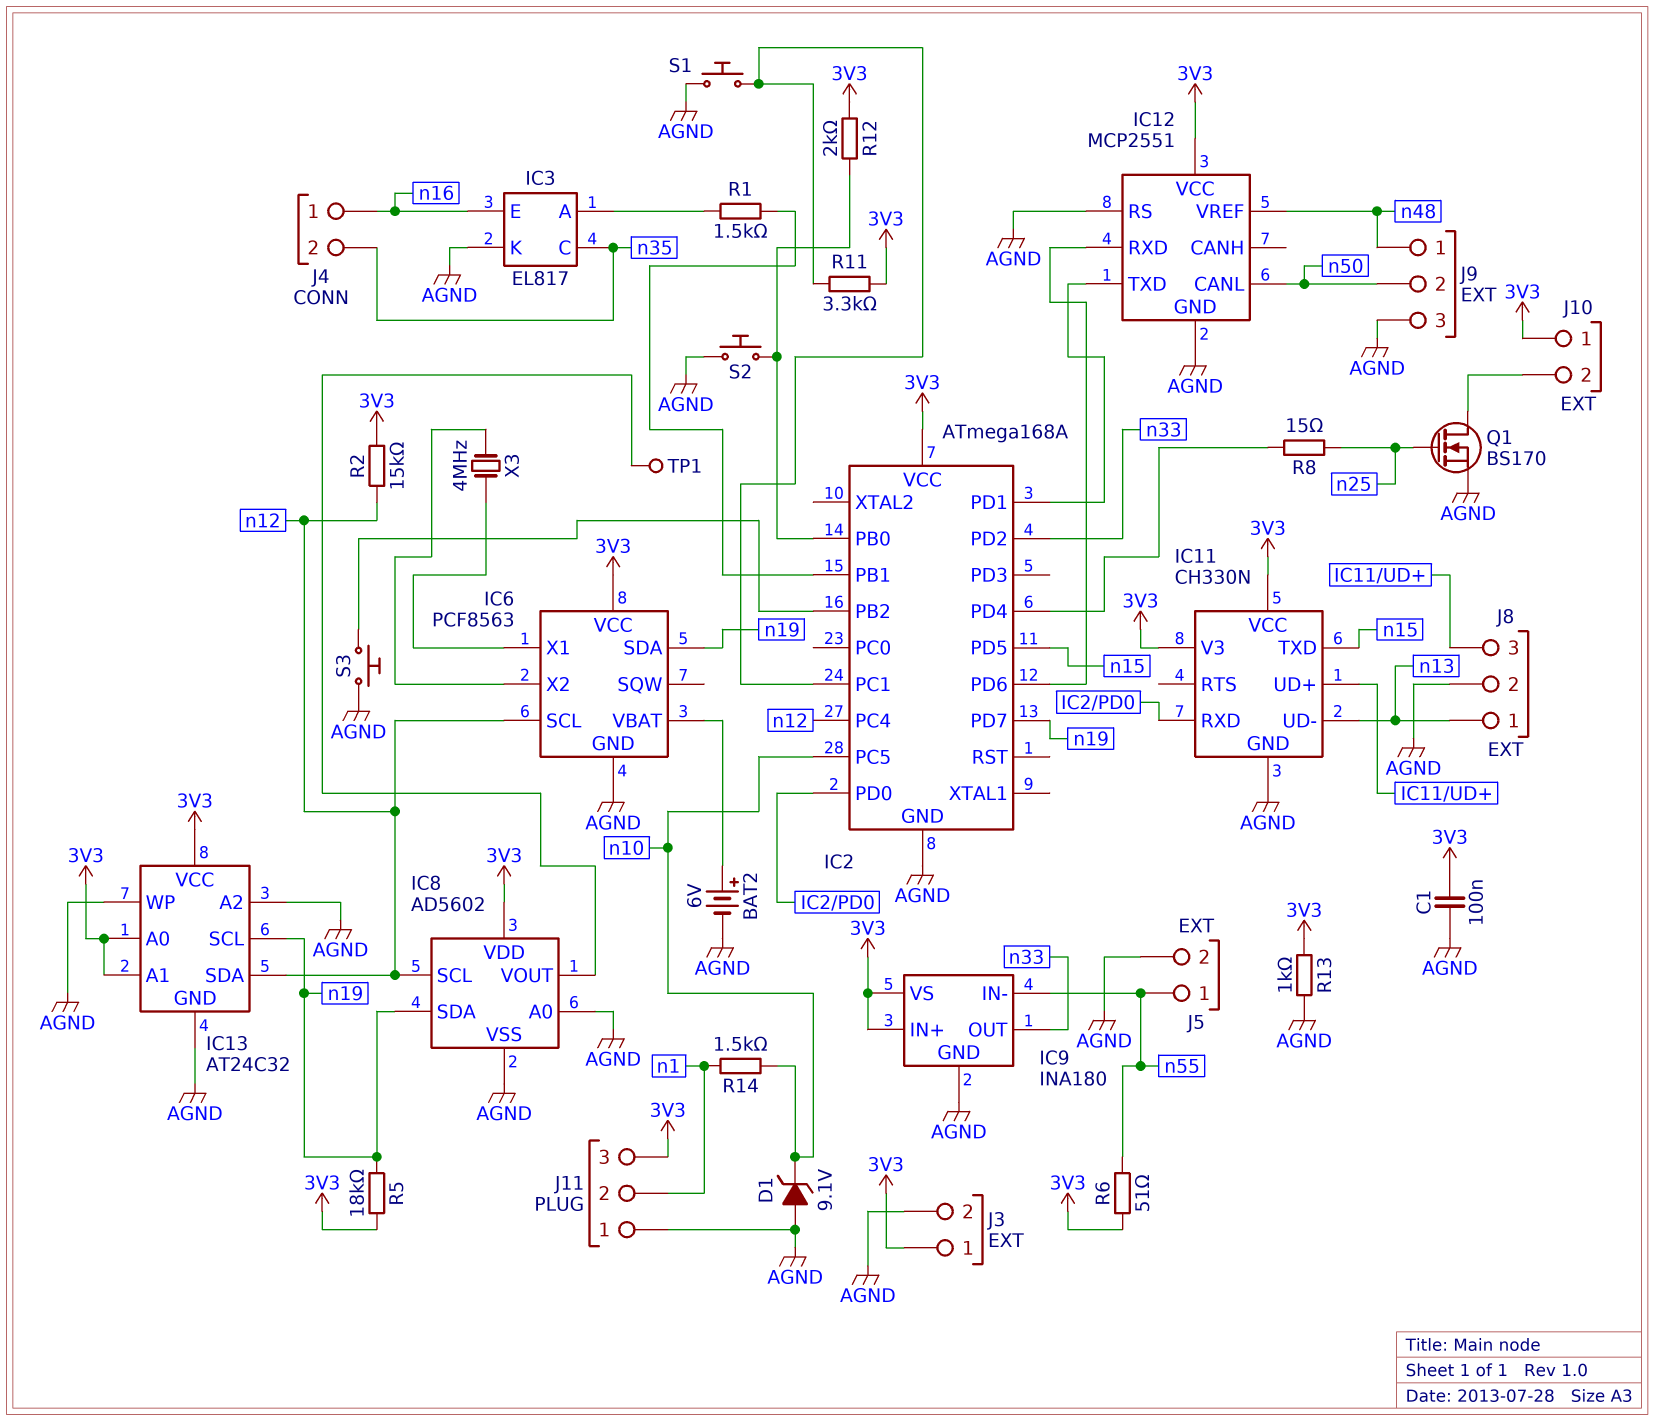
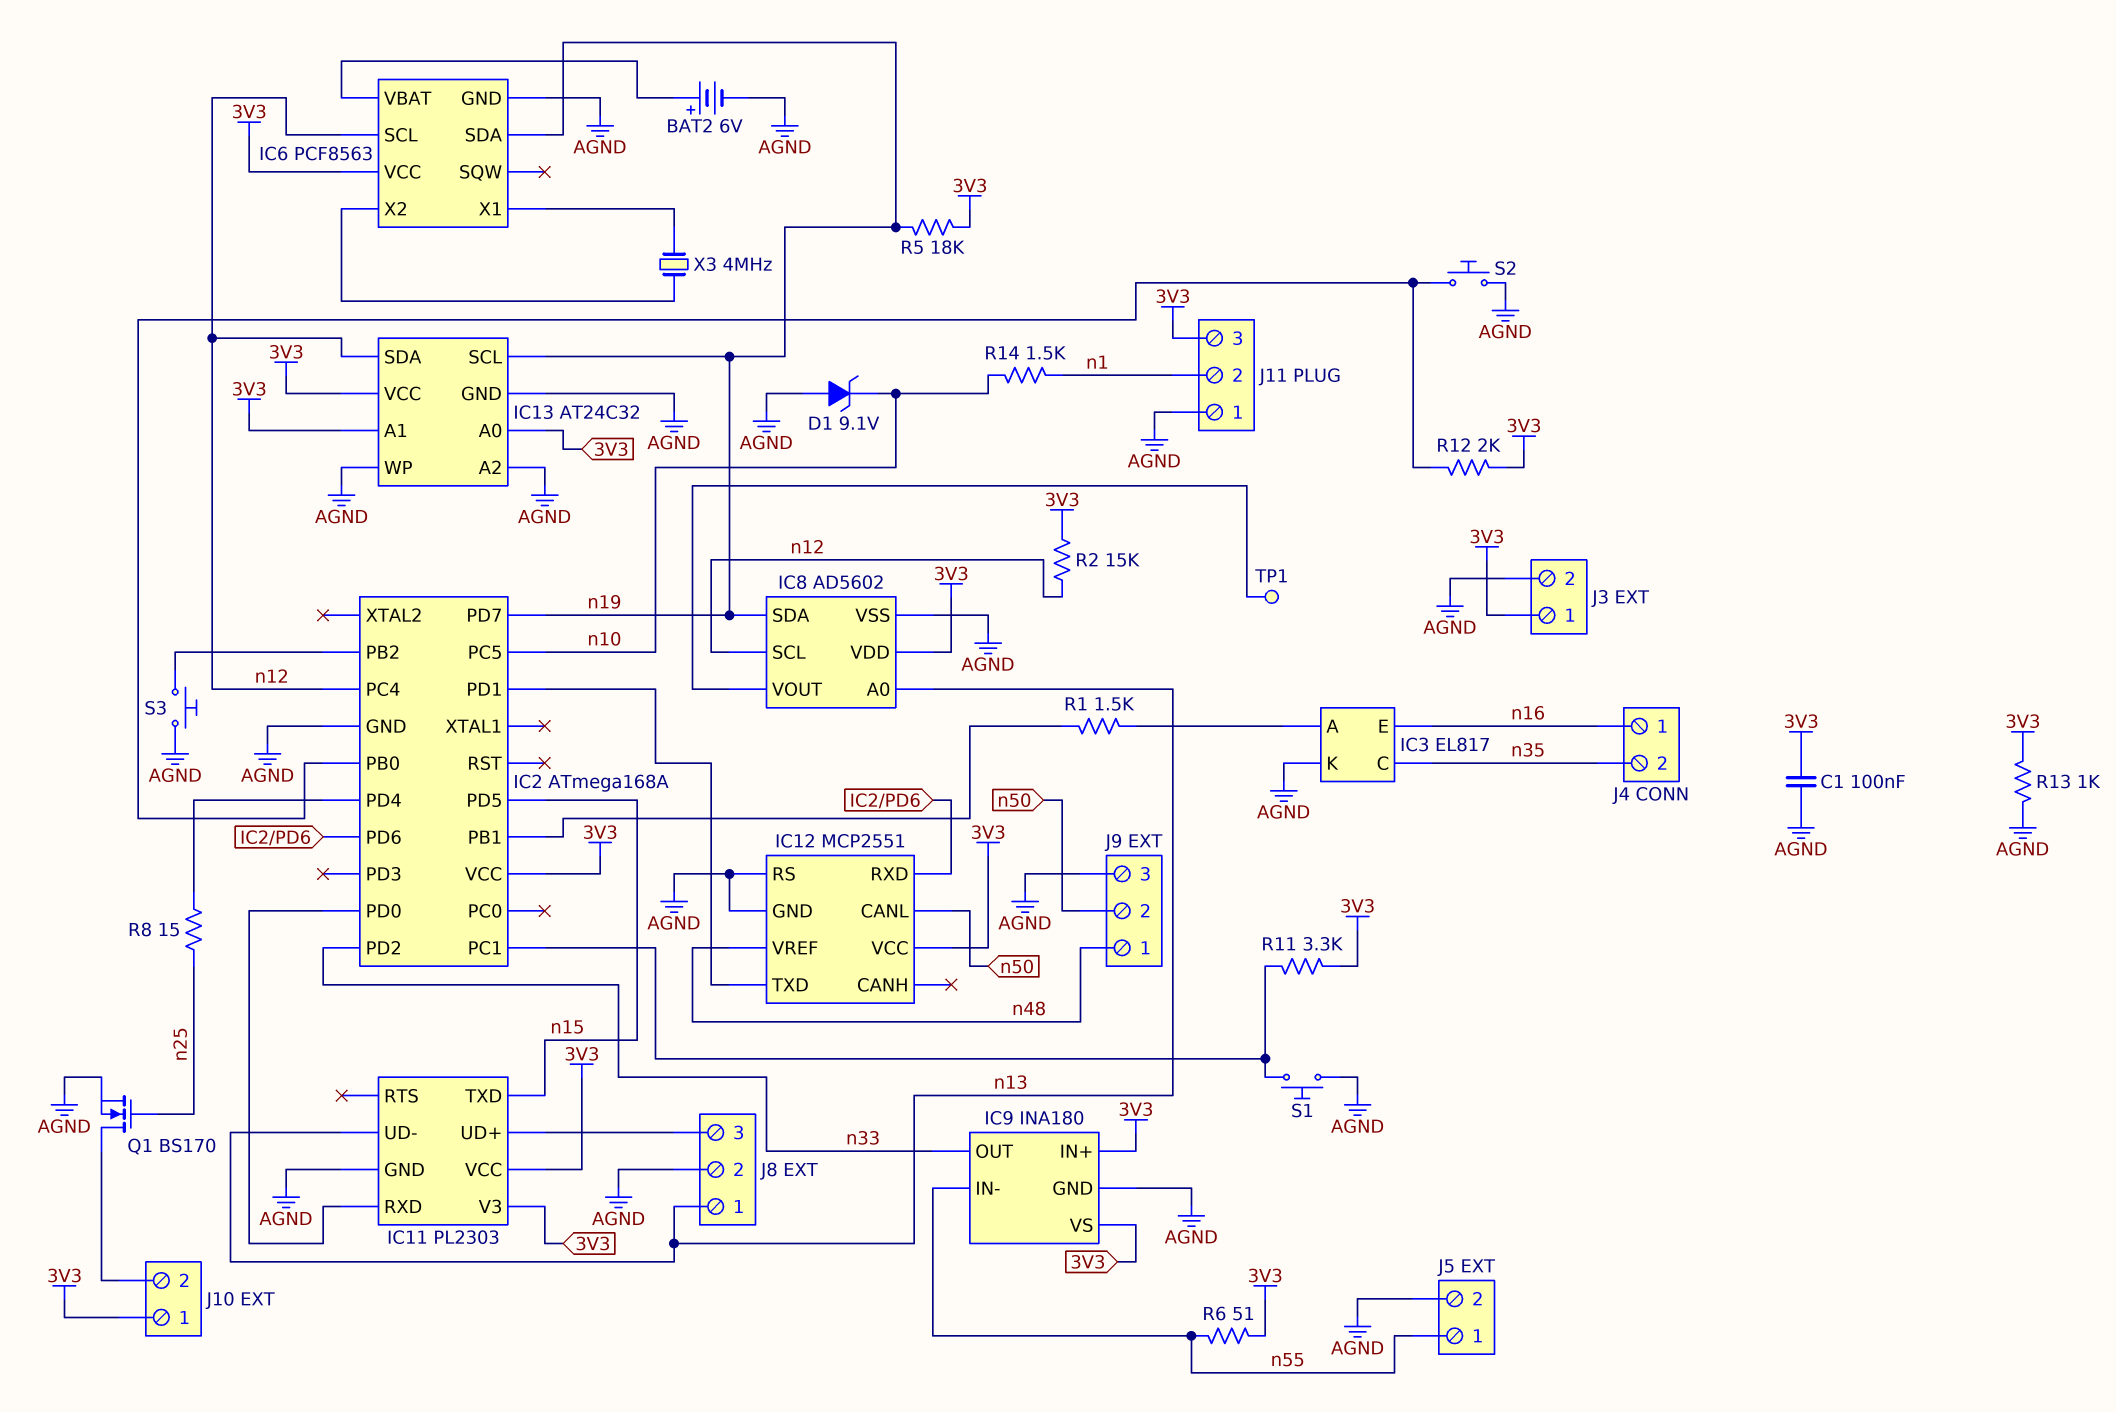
IC8 pin A0: AGND -> n13
IC11: CH330N -> PL2303

